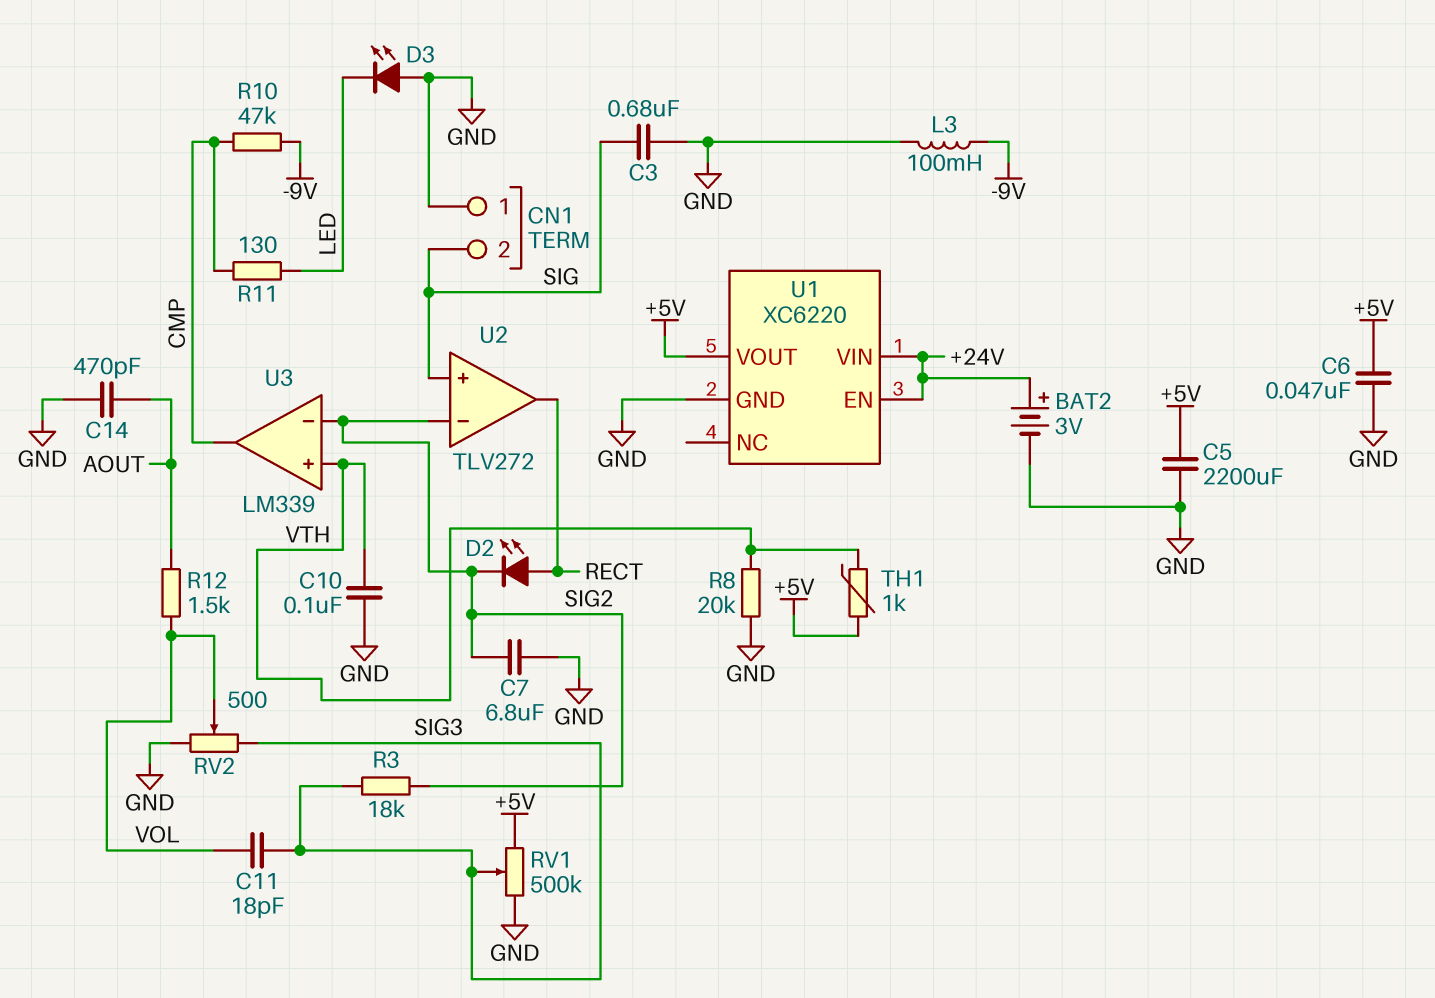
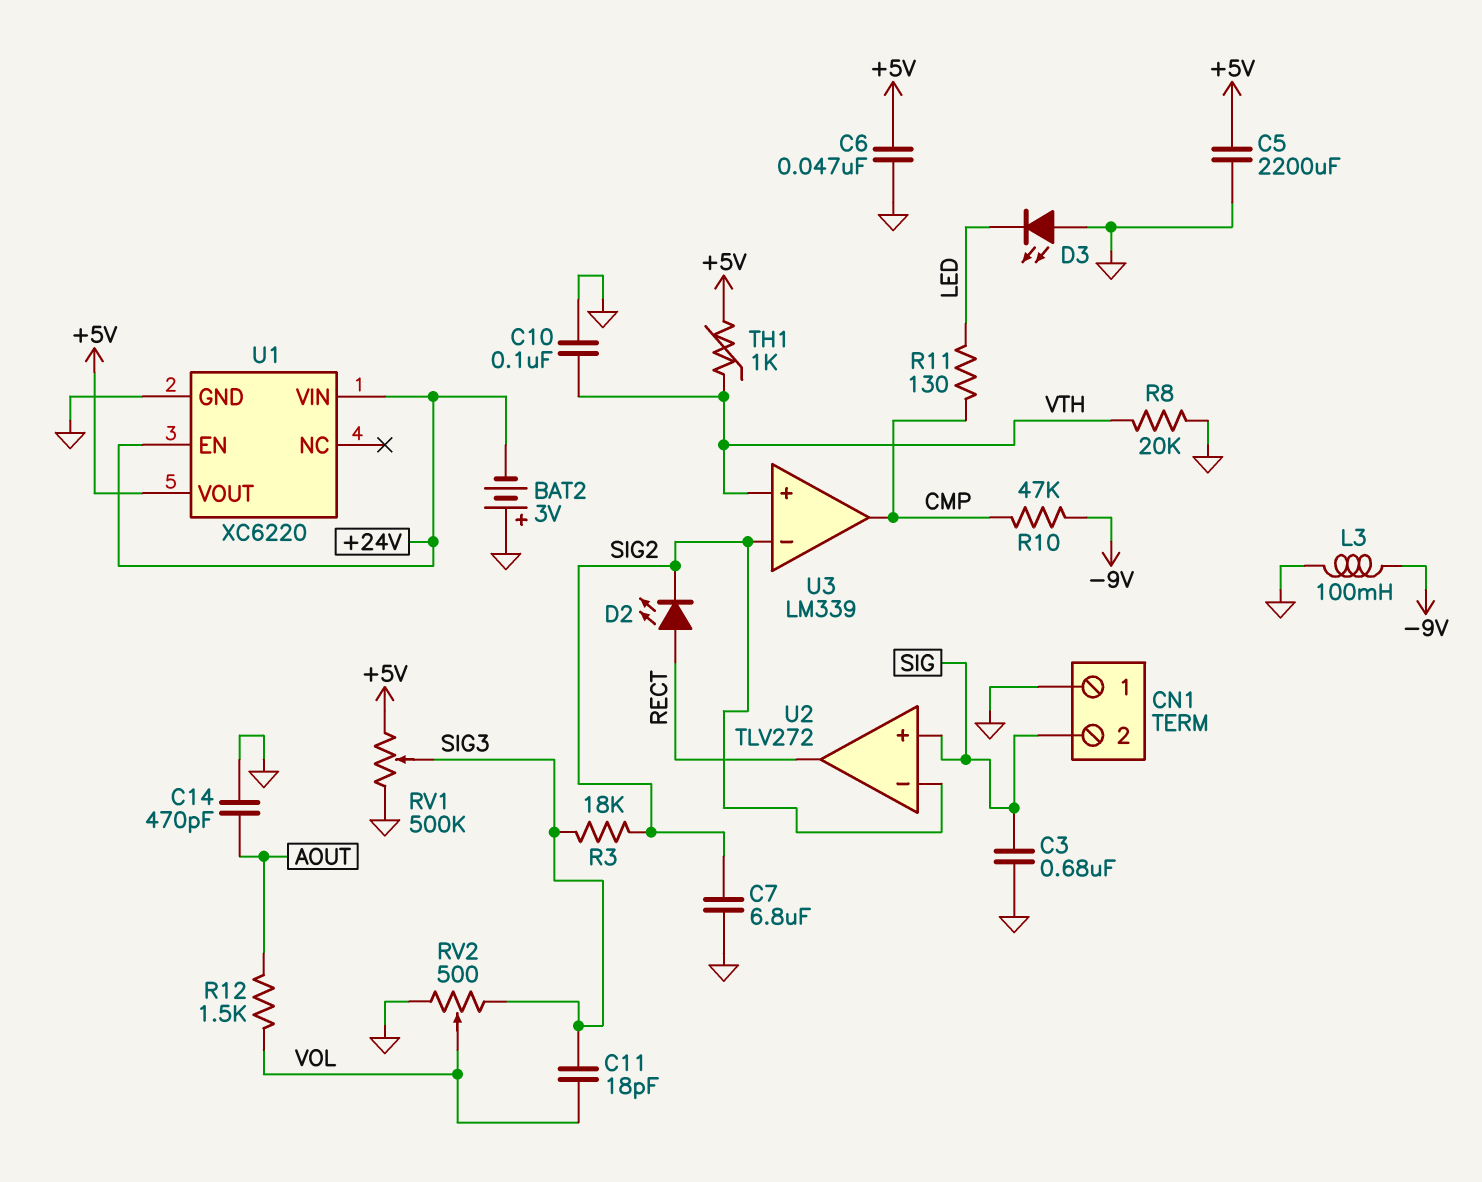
BAT2: 3V (plus +24V, minus GND) -> 3V (plus GND, minus +24V)

